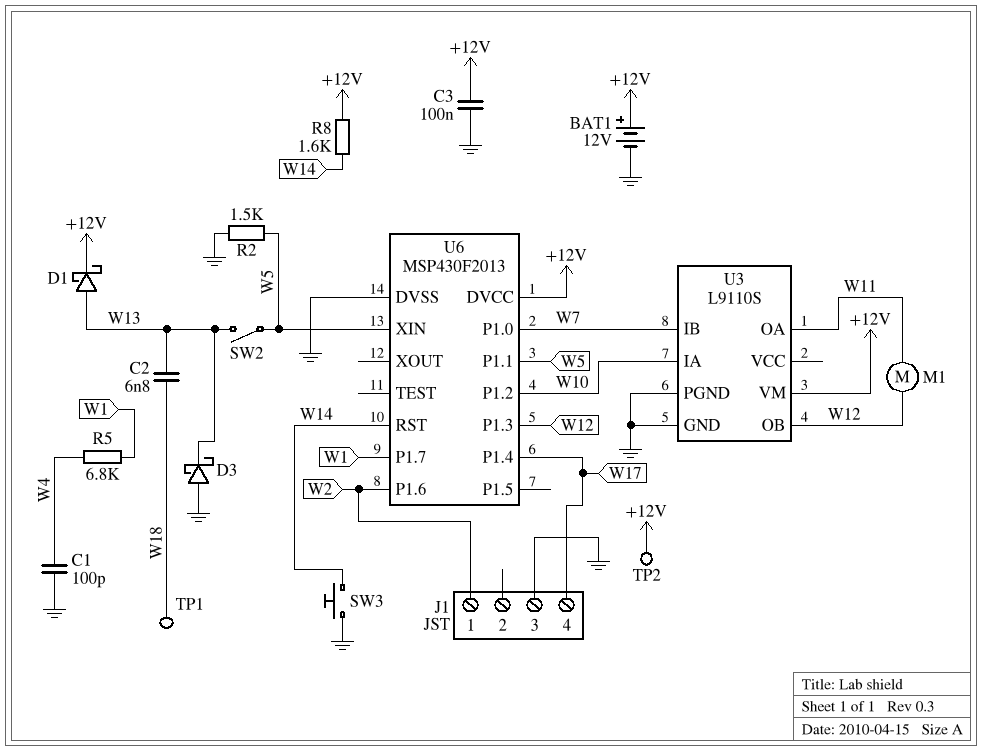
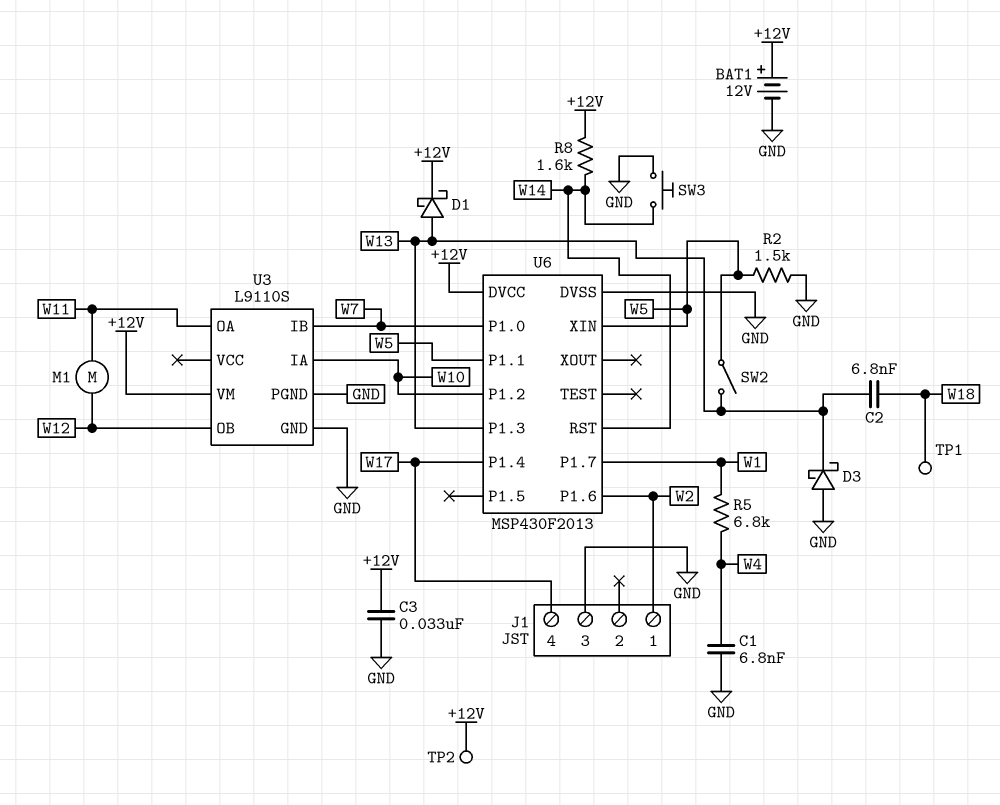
C1: 100pF (GND, W4) -> 6.8nF (GND, W4)
C3: 100nF (+12V, GND) -> 33nF (+12V, GND)
U6 pin P1.3: W12 -> W13

